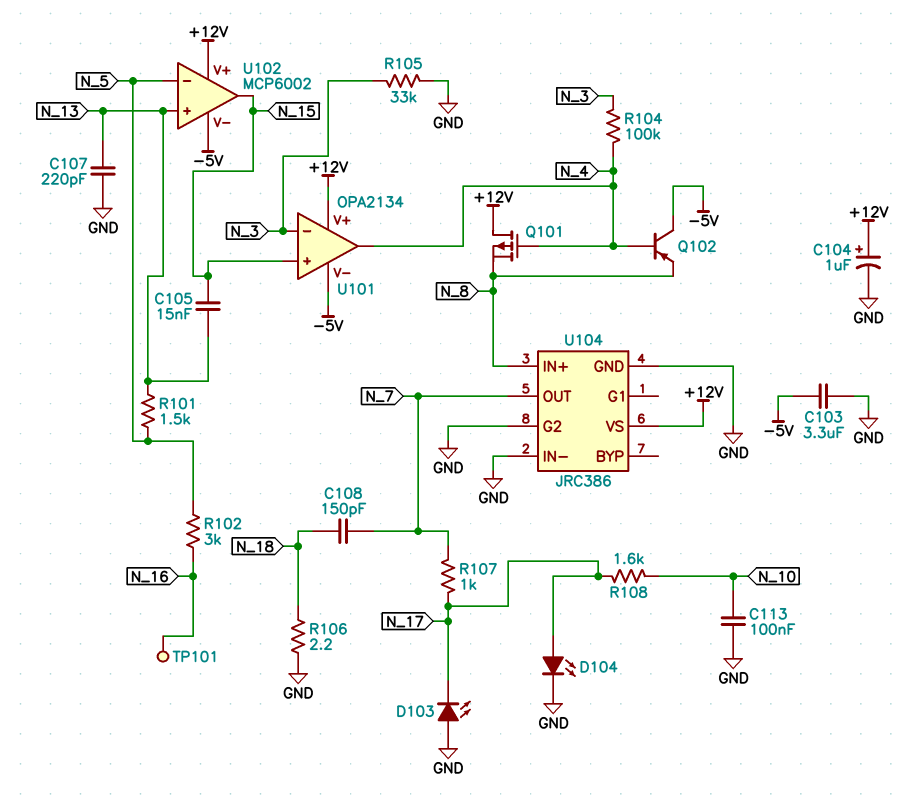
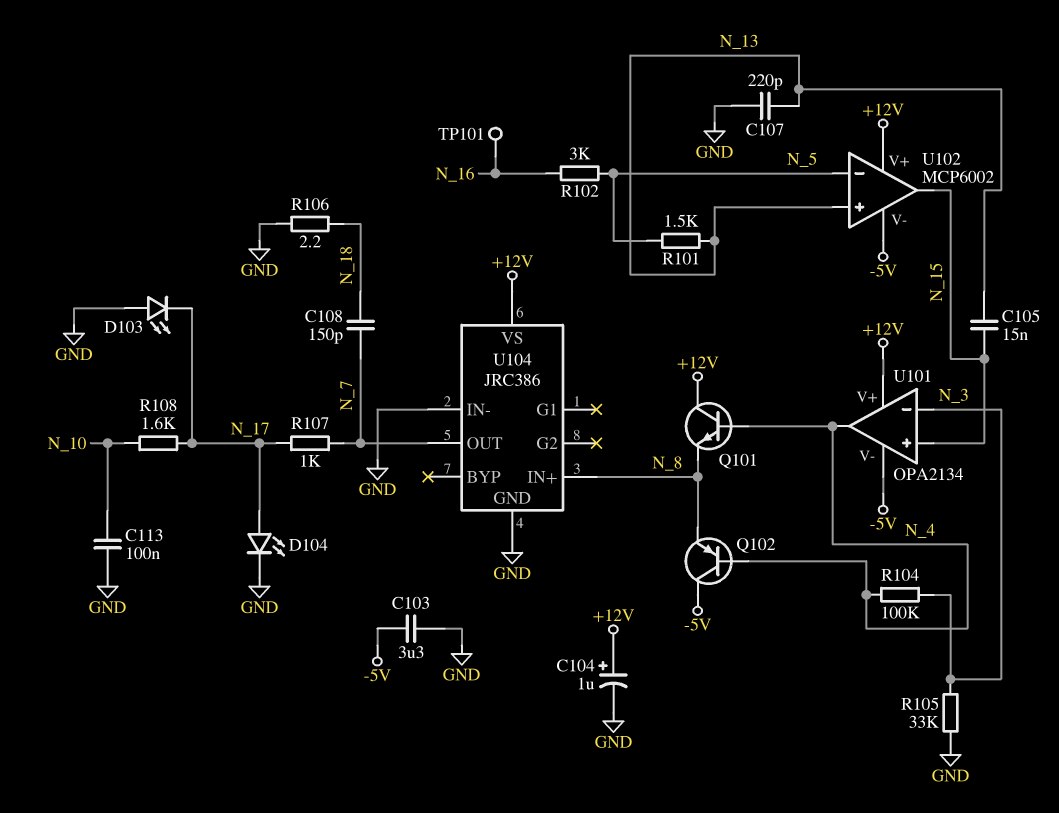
Q101: PMOS (G N_4, D +12V, S N_8) -> NPN (B N_4, C +12V, E N_8)
U104 pin G2: GND -> none

